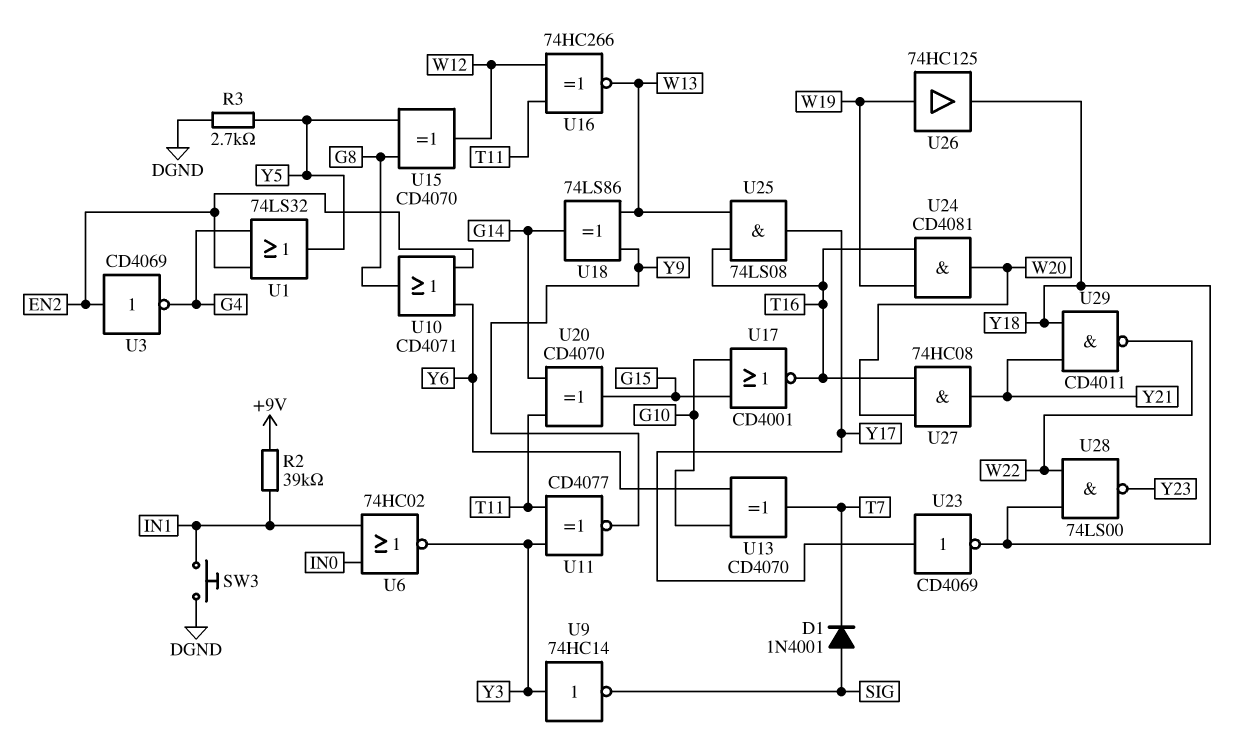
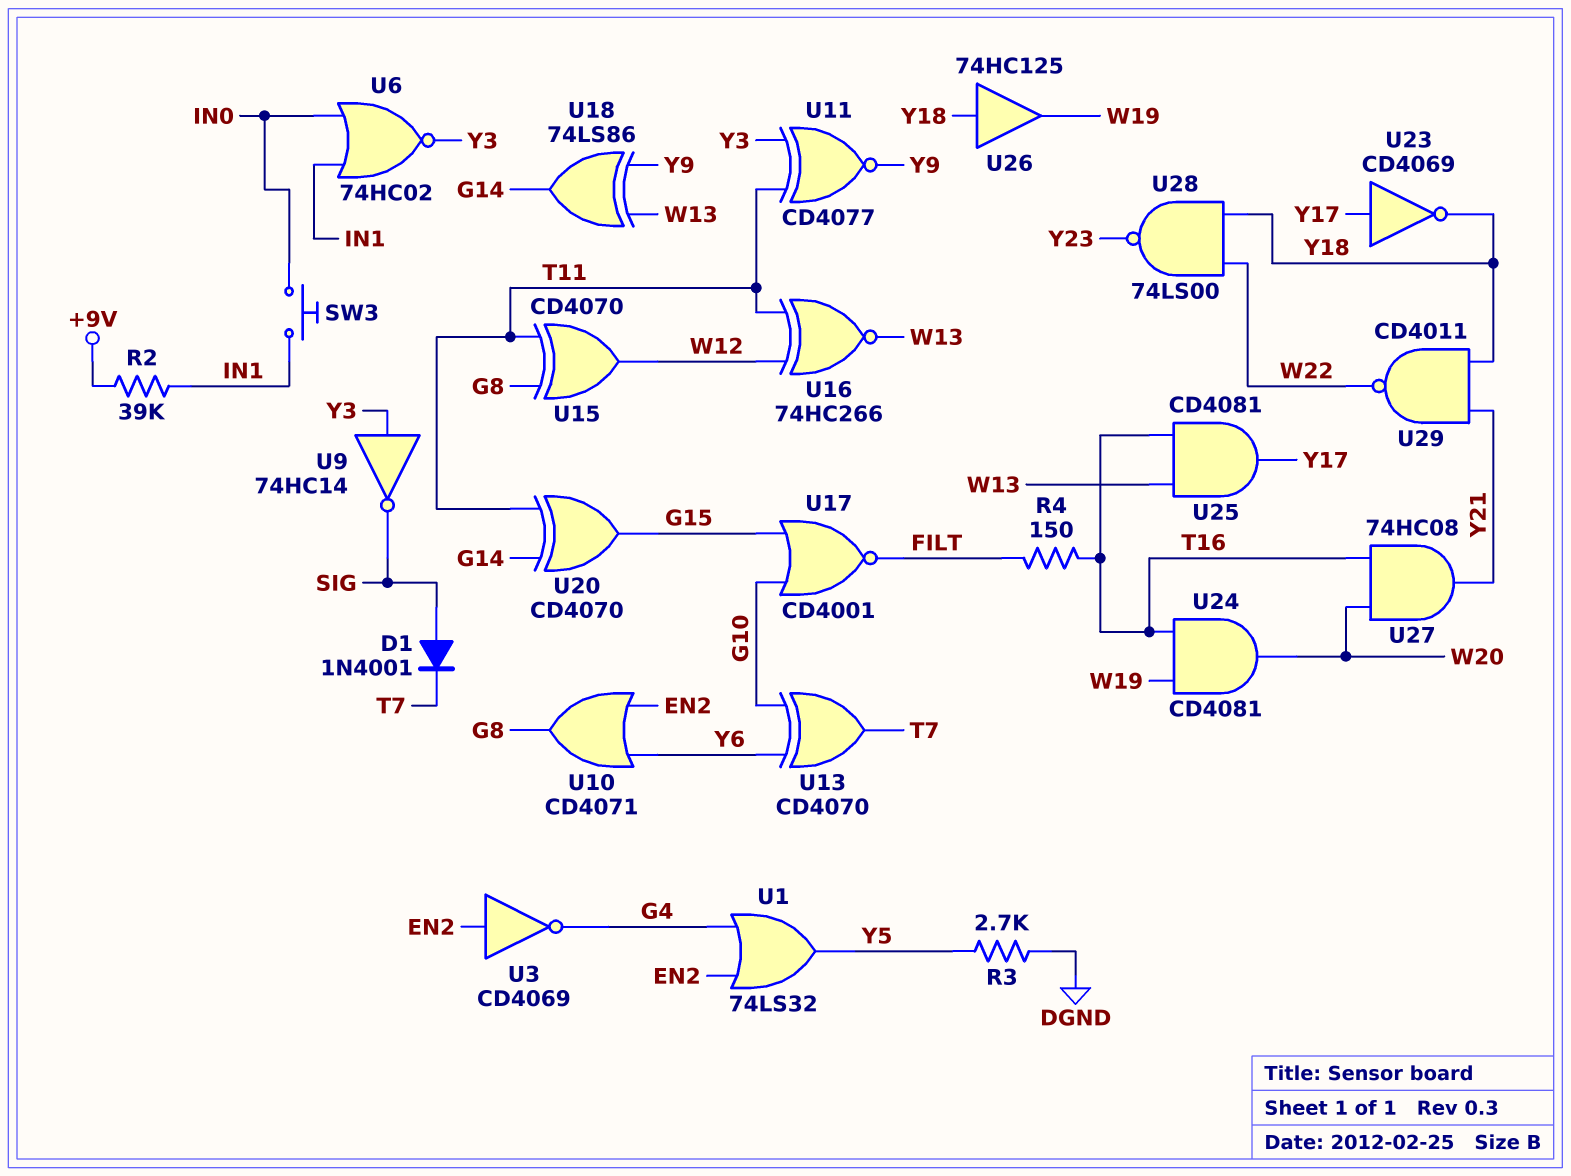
R4: none -> 150 (FILT, T16)
SW3: button (DGND, IN1) -> button (IN0, IN1)
U15: XOR CD4070 (in G8, in Y5, out W12) -> XOR CD4070 (in G8, in T11, out W12)
U17: NOR CD4001 (in G10, in G15, out T16) -> NOR CD4001 (in G10, in G15, out FILT)
U25: AND 74LS08 (in T16, in W13, out Y17) -> AND CD4081 (in T16, in W13, out Y17)
U26: buffer 74HC125 (in W19, out Y18) -> buffer 74HC125 (in Y18, out W19)

